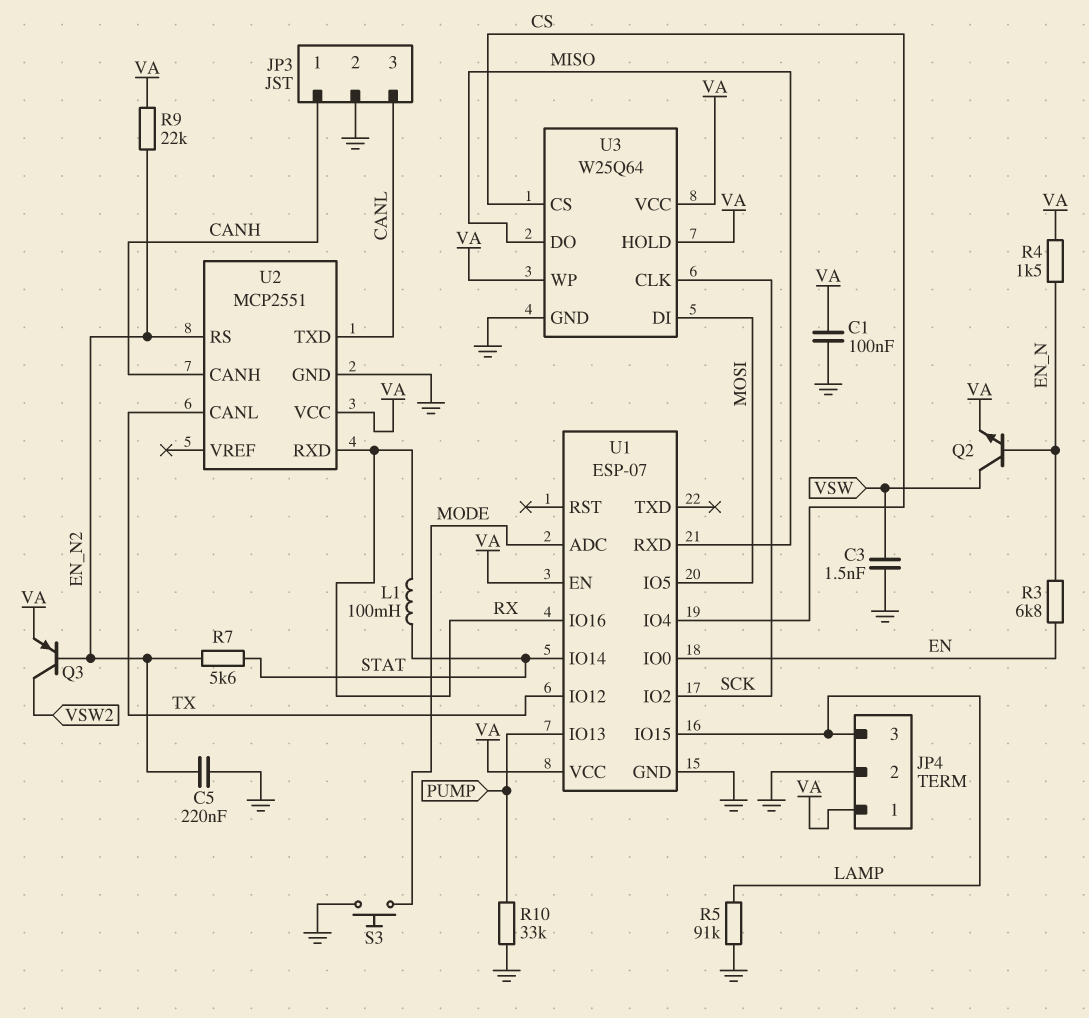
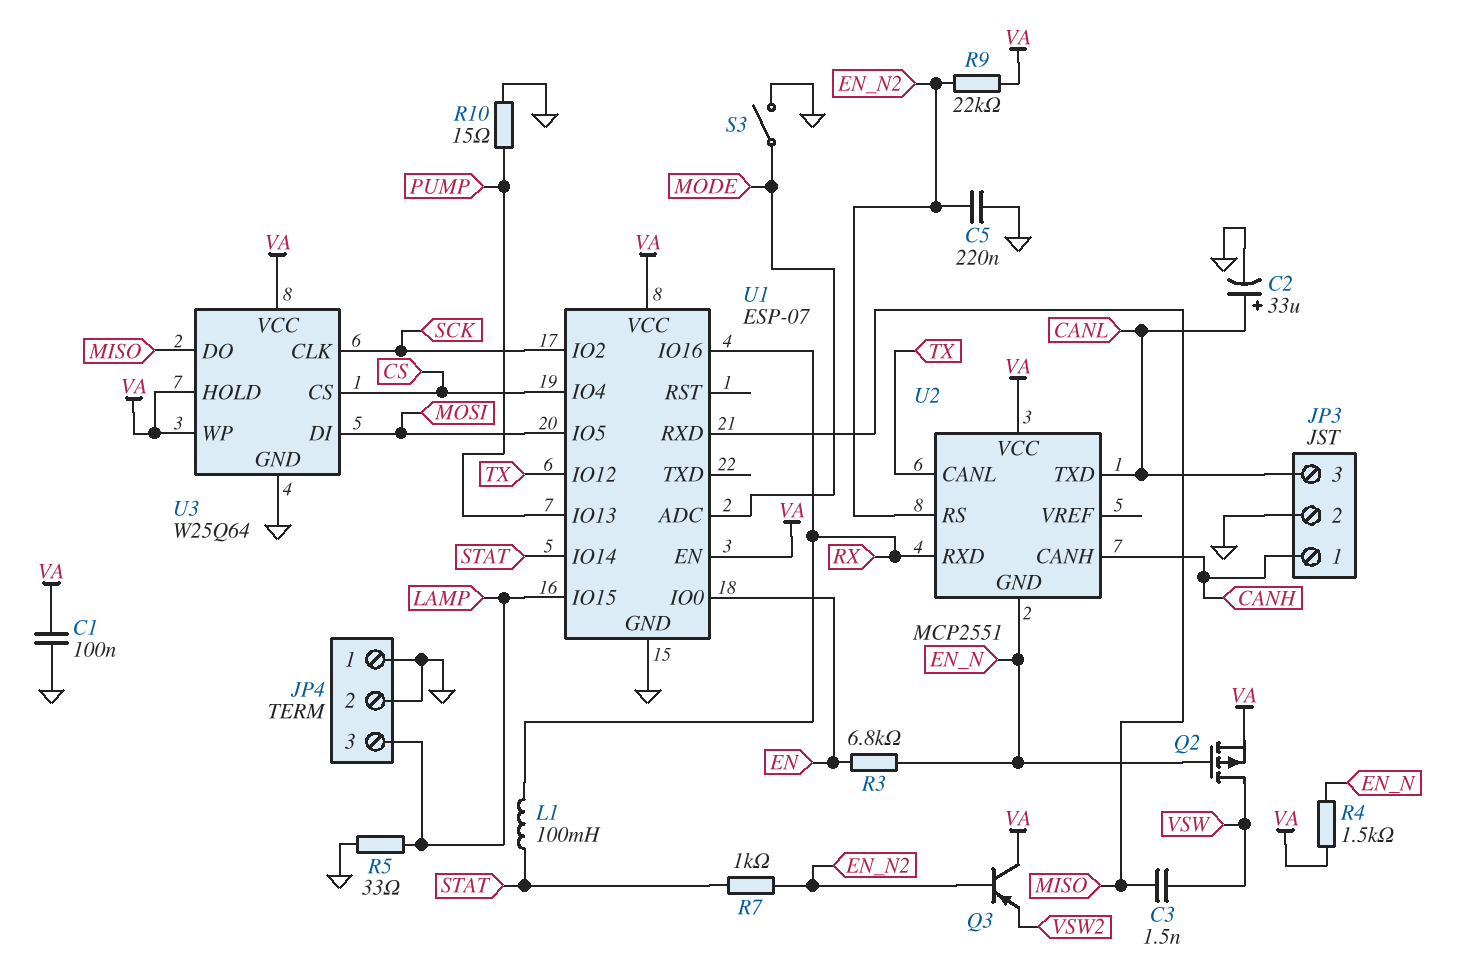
C2: none -> 33uF (plus CANL, minus GND)
C3: 1.5nF (GND, VSW) -> 1.5nF (MISO, VSW)
JP4 pin 1: VA -> GND
Q2: NPN (B EN_N, C VSW, E VA) -> PMOS (G EN_N, D VSW, S VA)
Q3: PNP (B EN_N2, C VSW2, E VA) -> PNP (B EN_N2, C VA, E VSW2)
R5: 91k (GND, LAMP) -> 33 (GND, LAMP)
R7: 5.6k (EN_N2, STAT) -> 1k (EN_N2, STAT)
R10: 33k (GND, PUMP) -> 15 (GND, PUMP)
S3: button (GND, MODE) -> switch (GND, MODE)
U2 pin GND: GND -> EN_N

